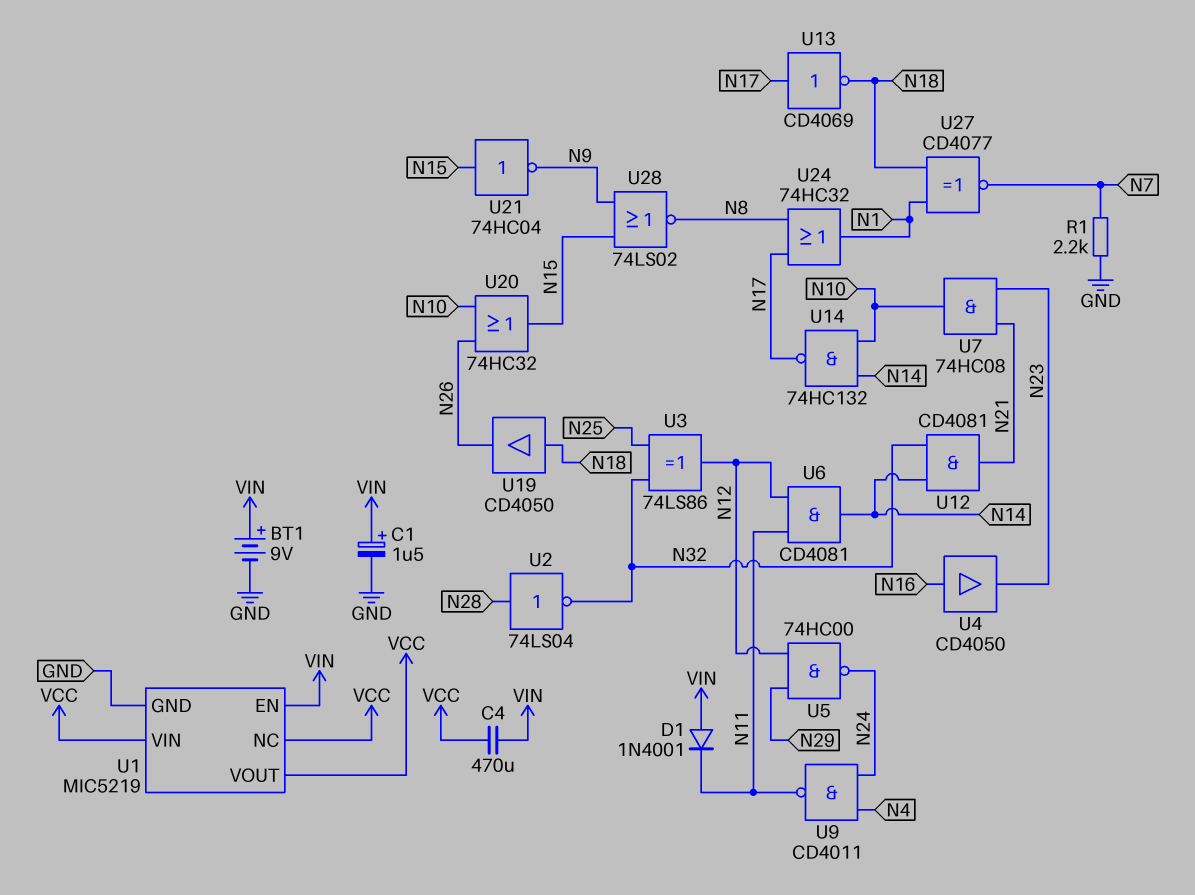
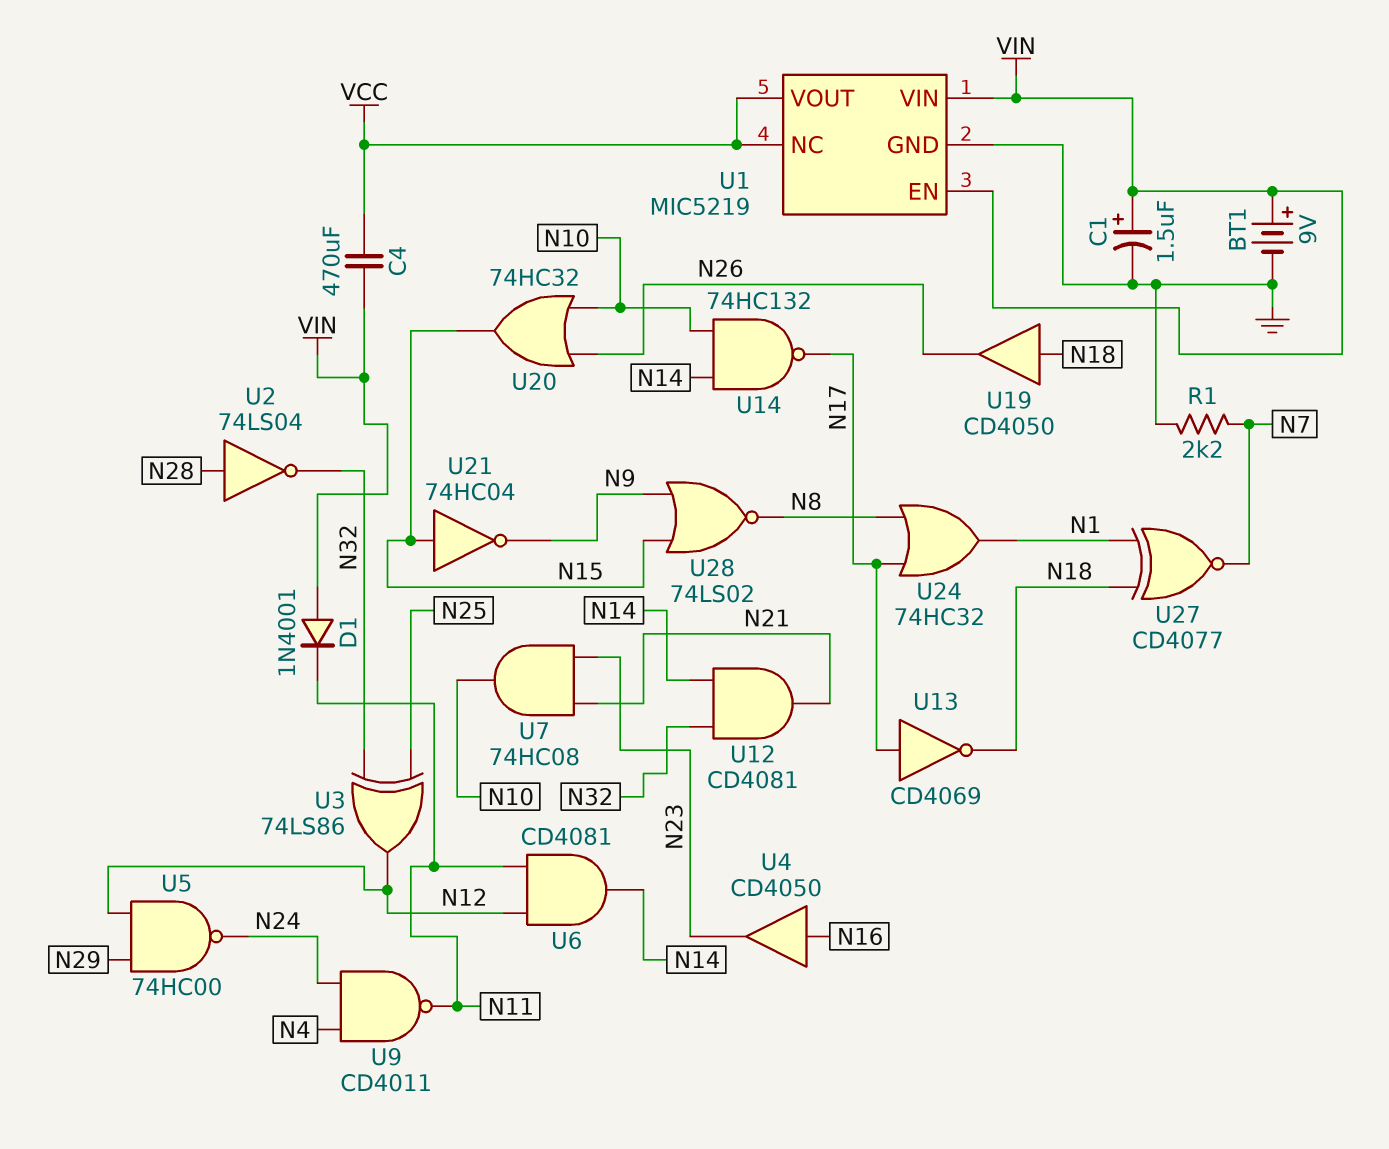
U1 pin VIN: VCC -> VIN

